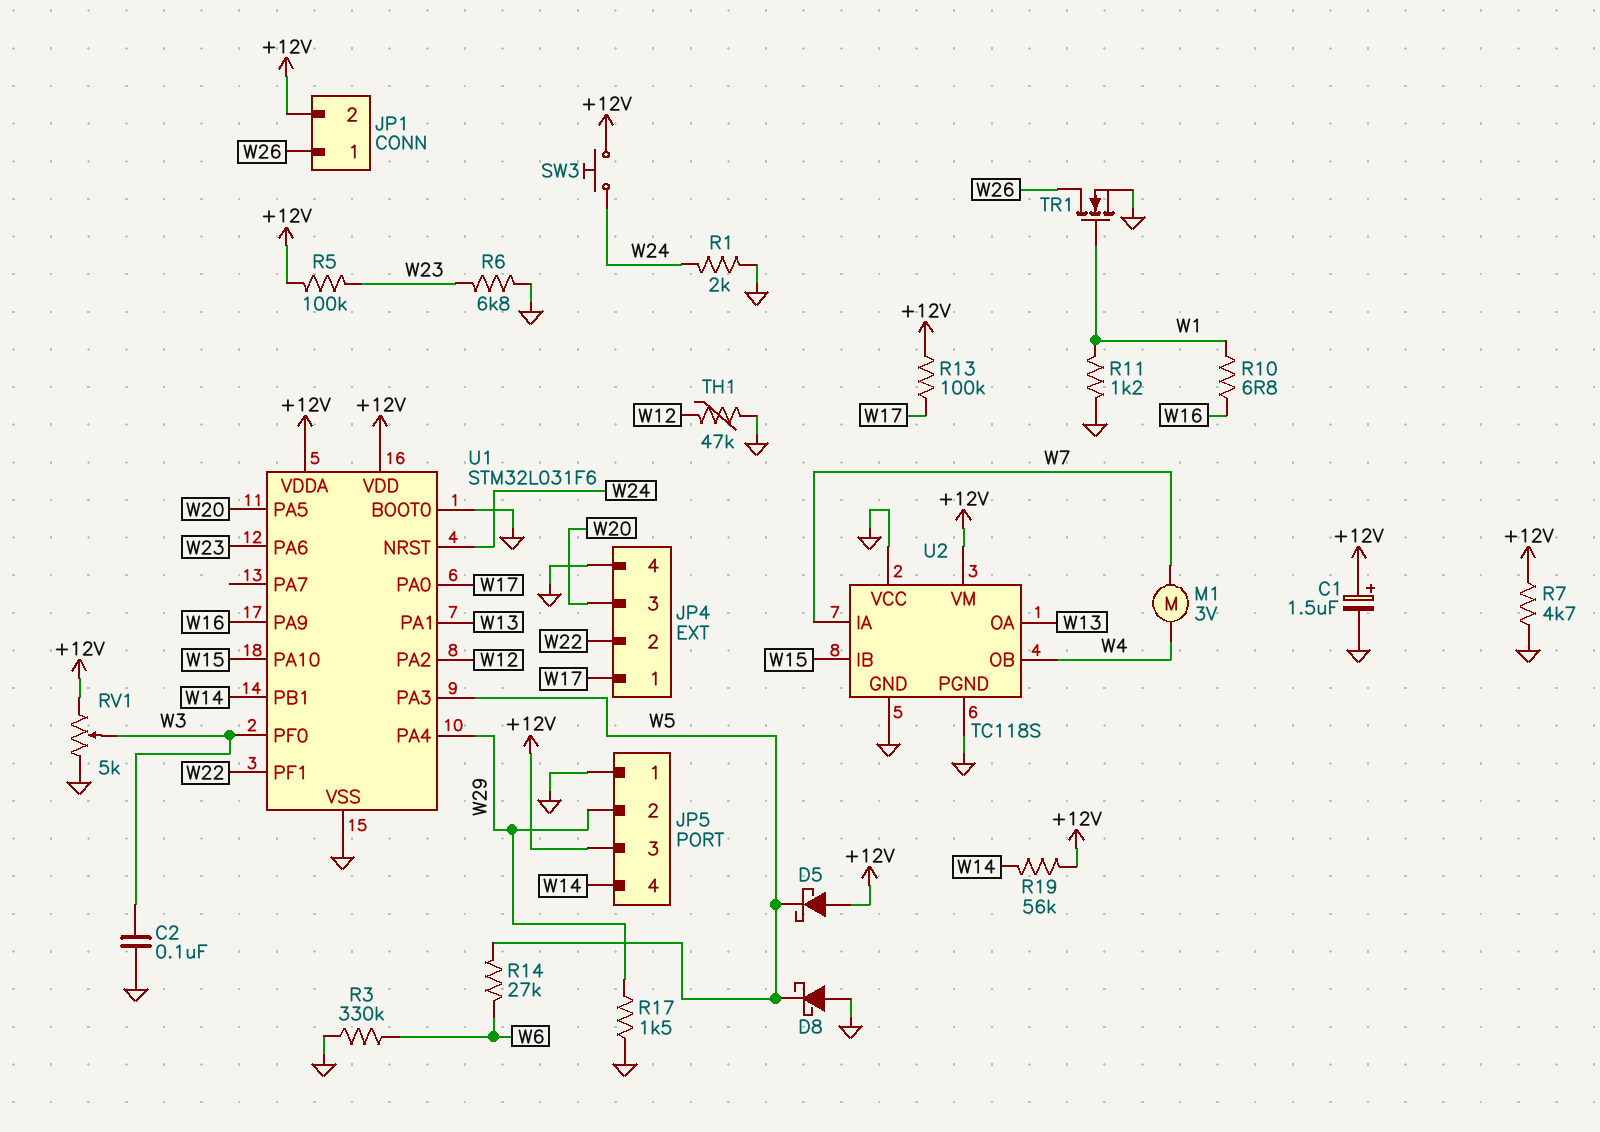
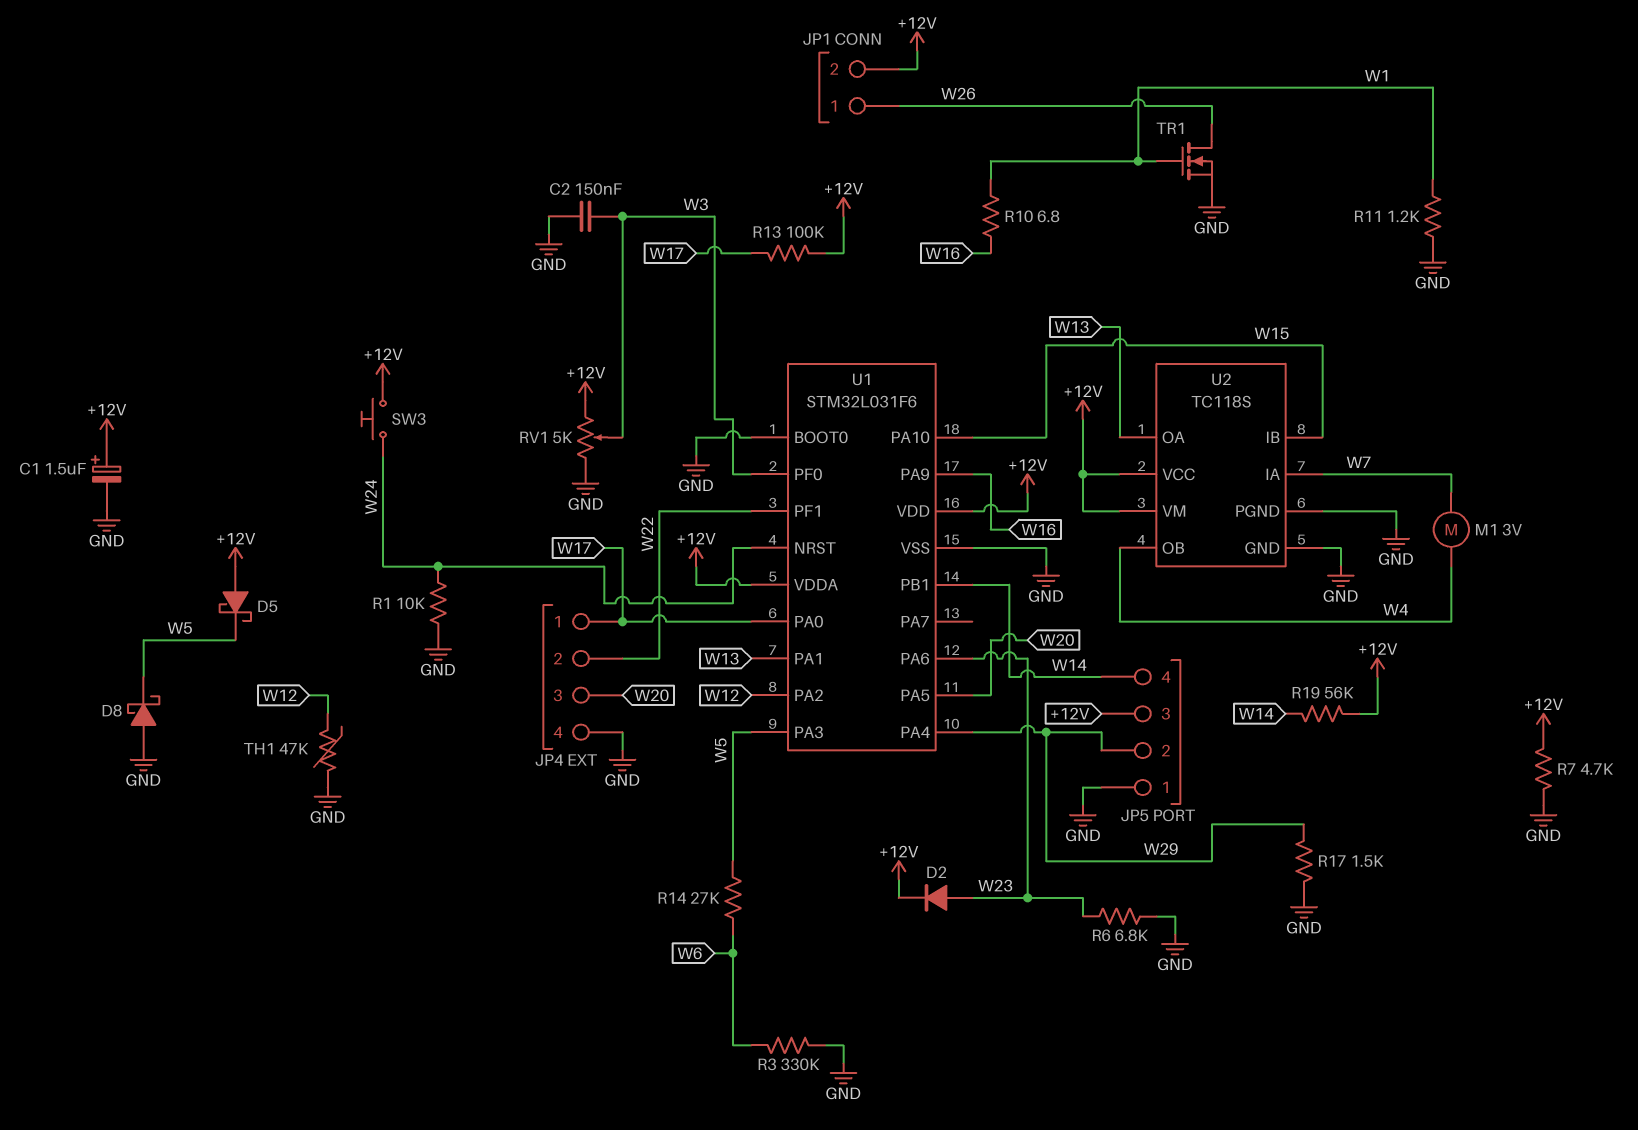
C2: 100nF (GND, W3) -> 150nF (GND, W3)
D2: none -> diode (A W23, K +12V)
R1: 2k (GND, W24) -> 10k (GND, W24)
R5: 100k (+12V, W23) -> none
U2 pin VCC: GND -> +12V

